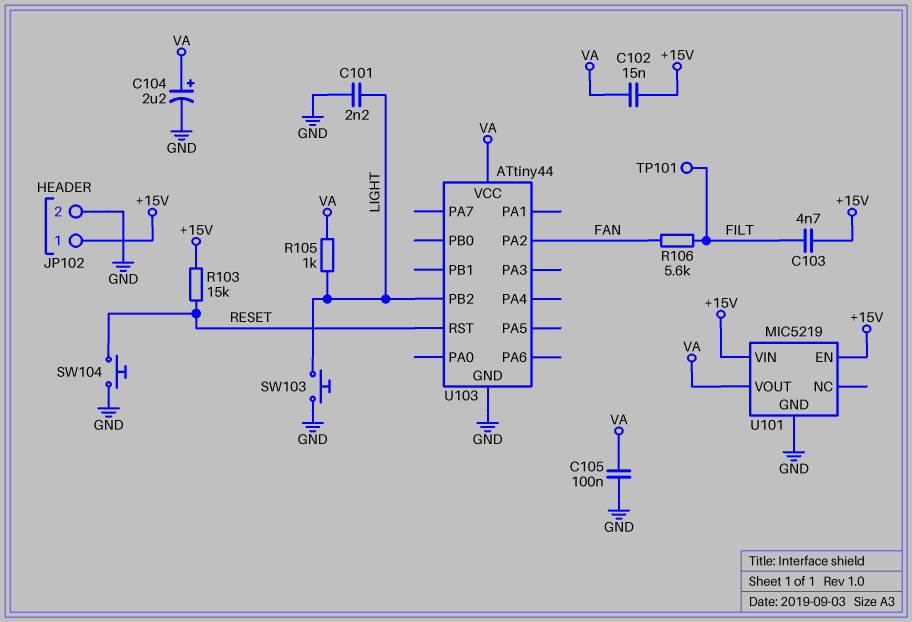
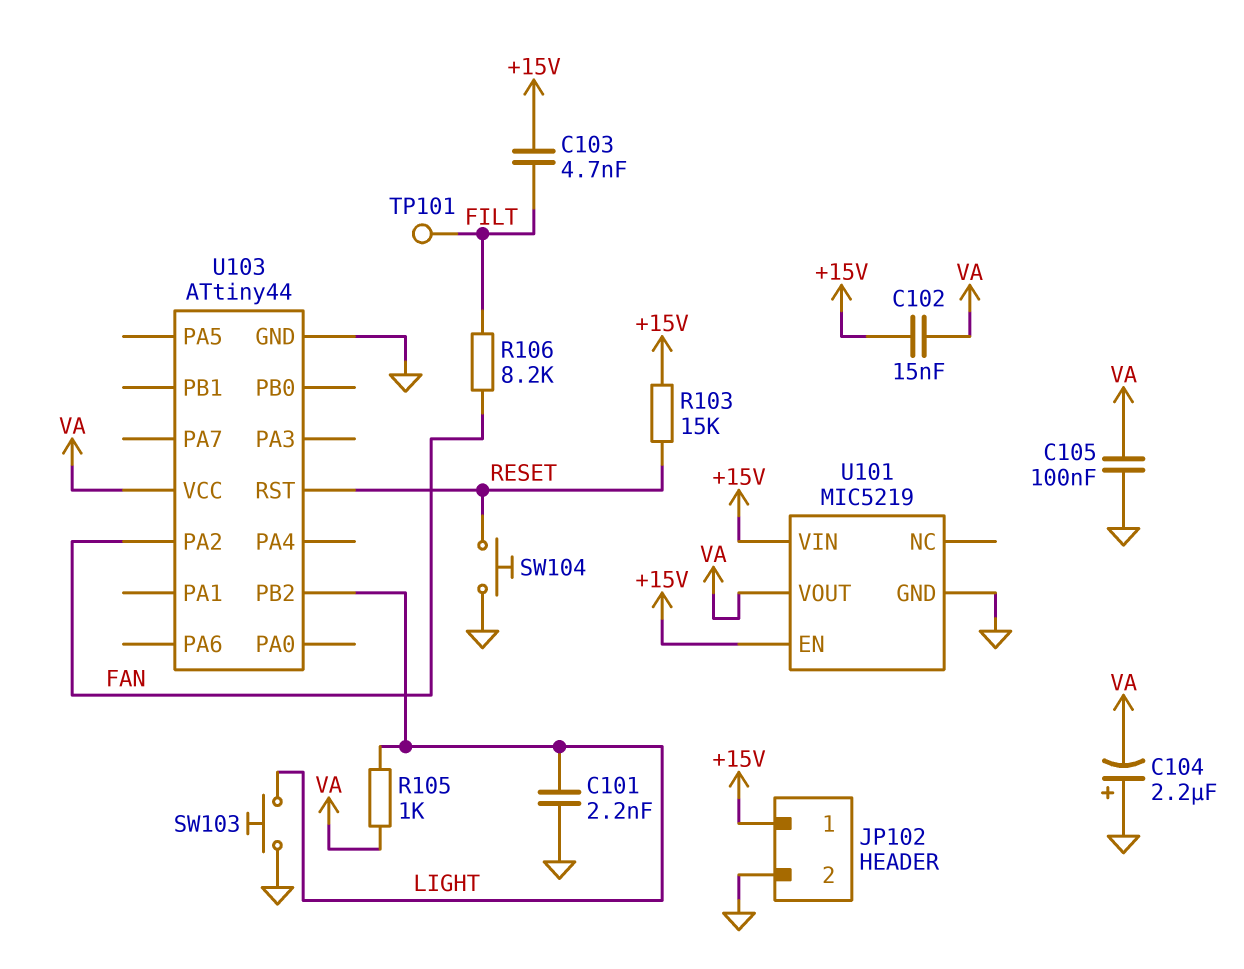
C104: 2.2uF (plus VA, minus GND) -> 2.2uF (plus GND, minus VA)
R106: 5.6k (FAN, FILT) -> 8.2k (FAN, FILT)

